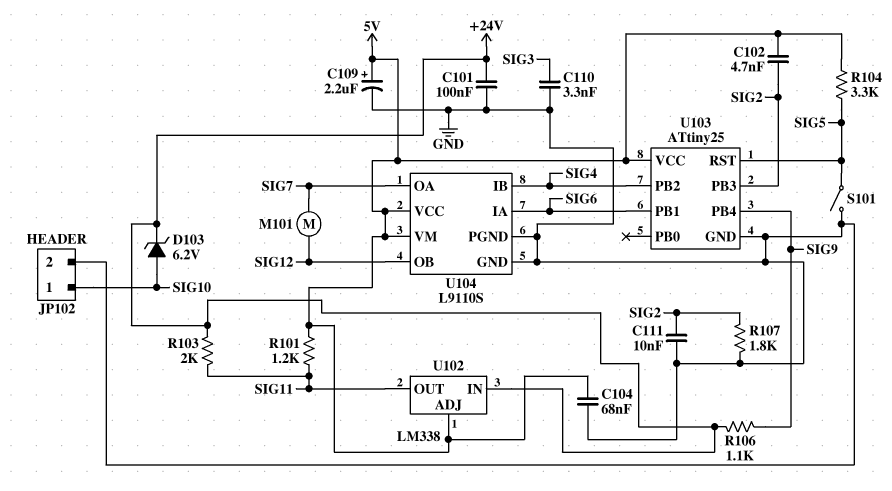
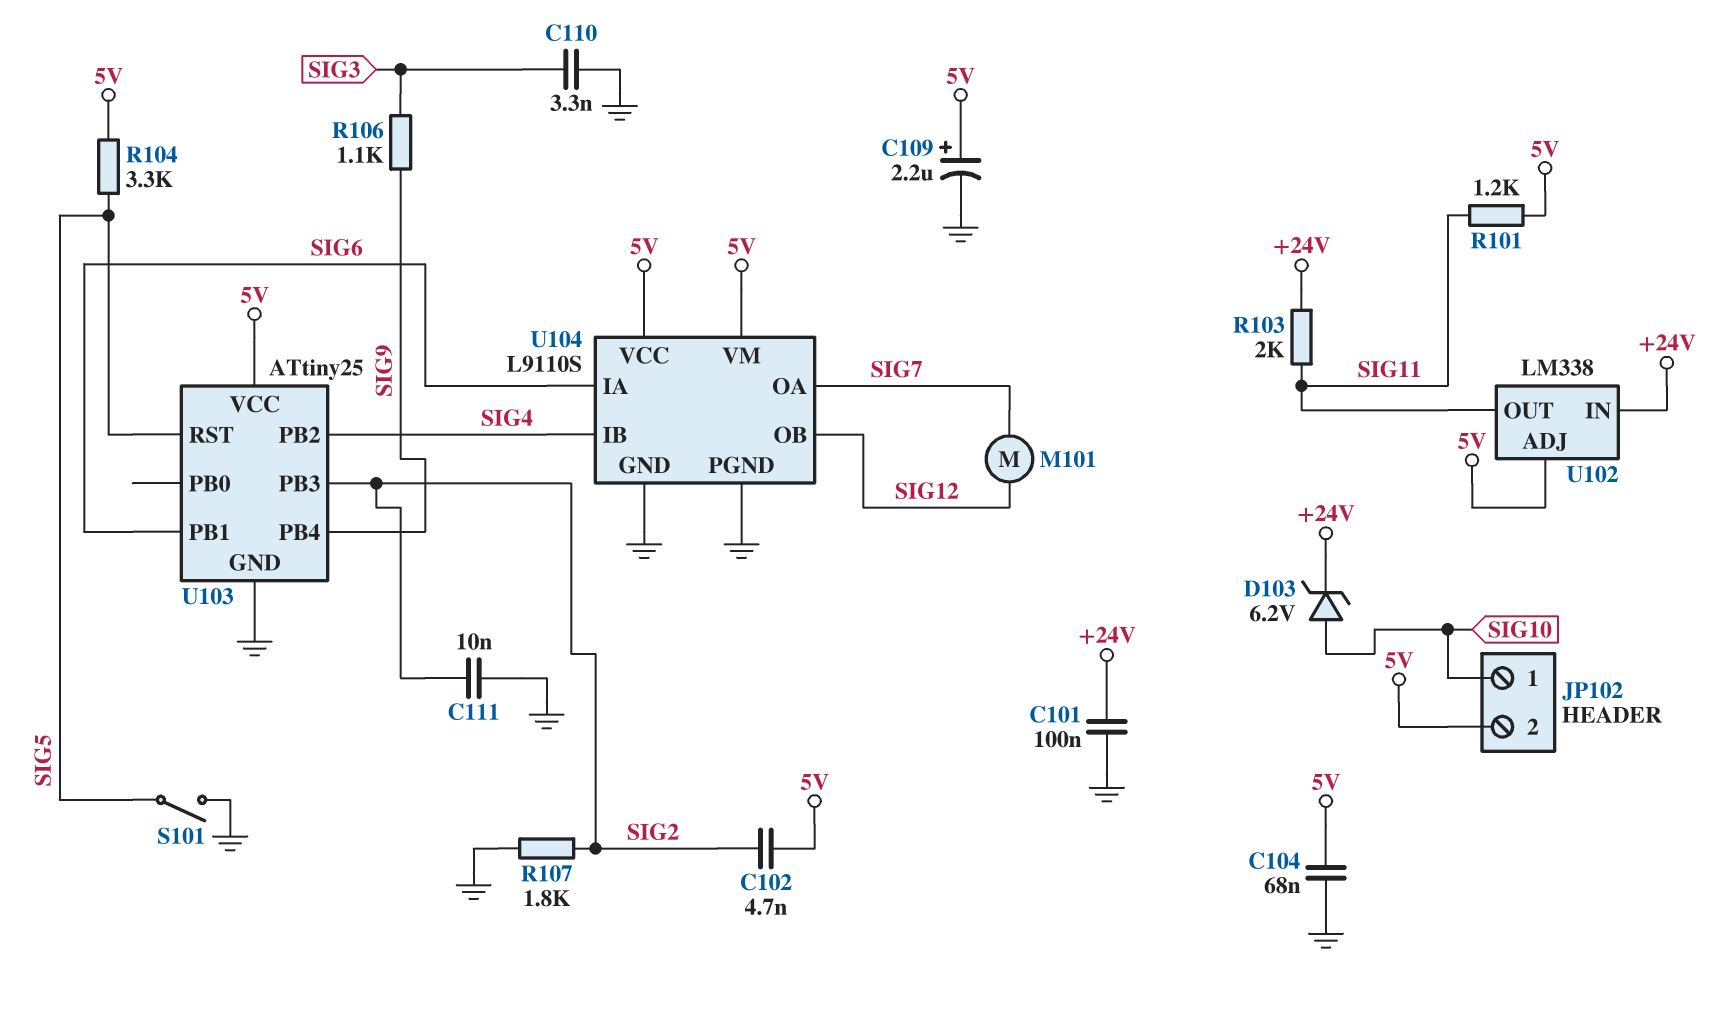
JP102 pin 2: GND -> 5V
R106: 1.1k (+24V, SIG9) -> 1.1k (SIG3, SIG9)

